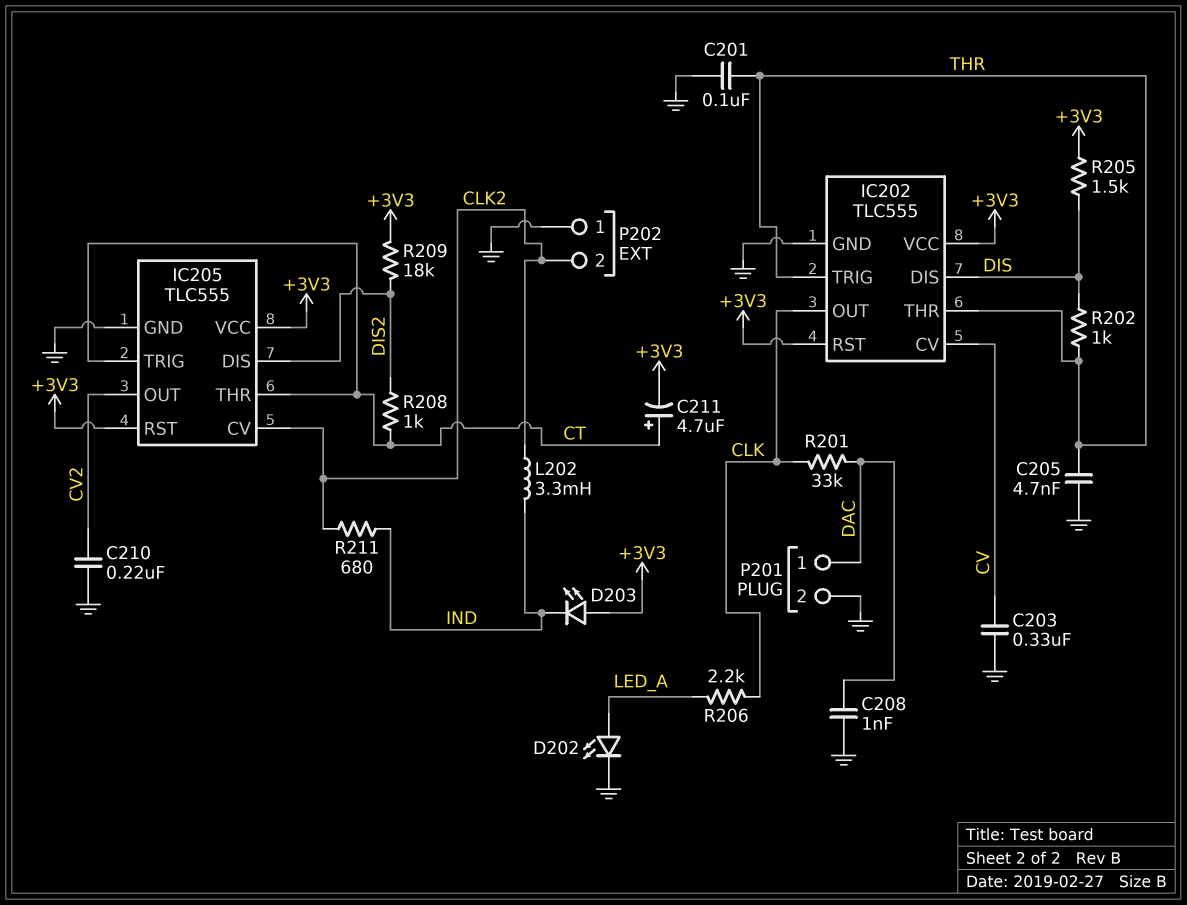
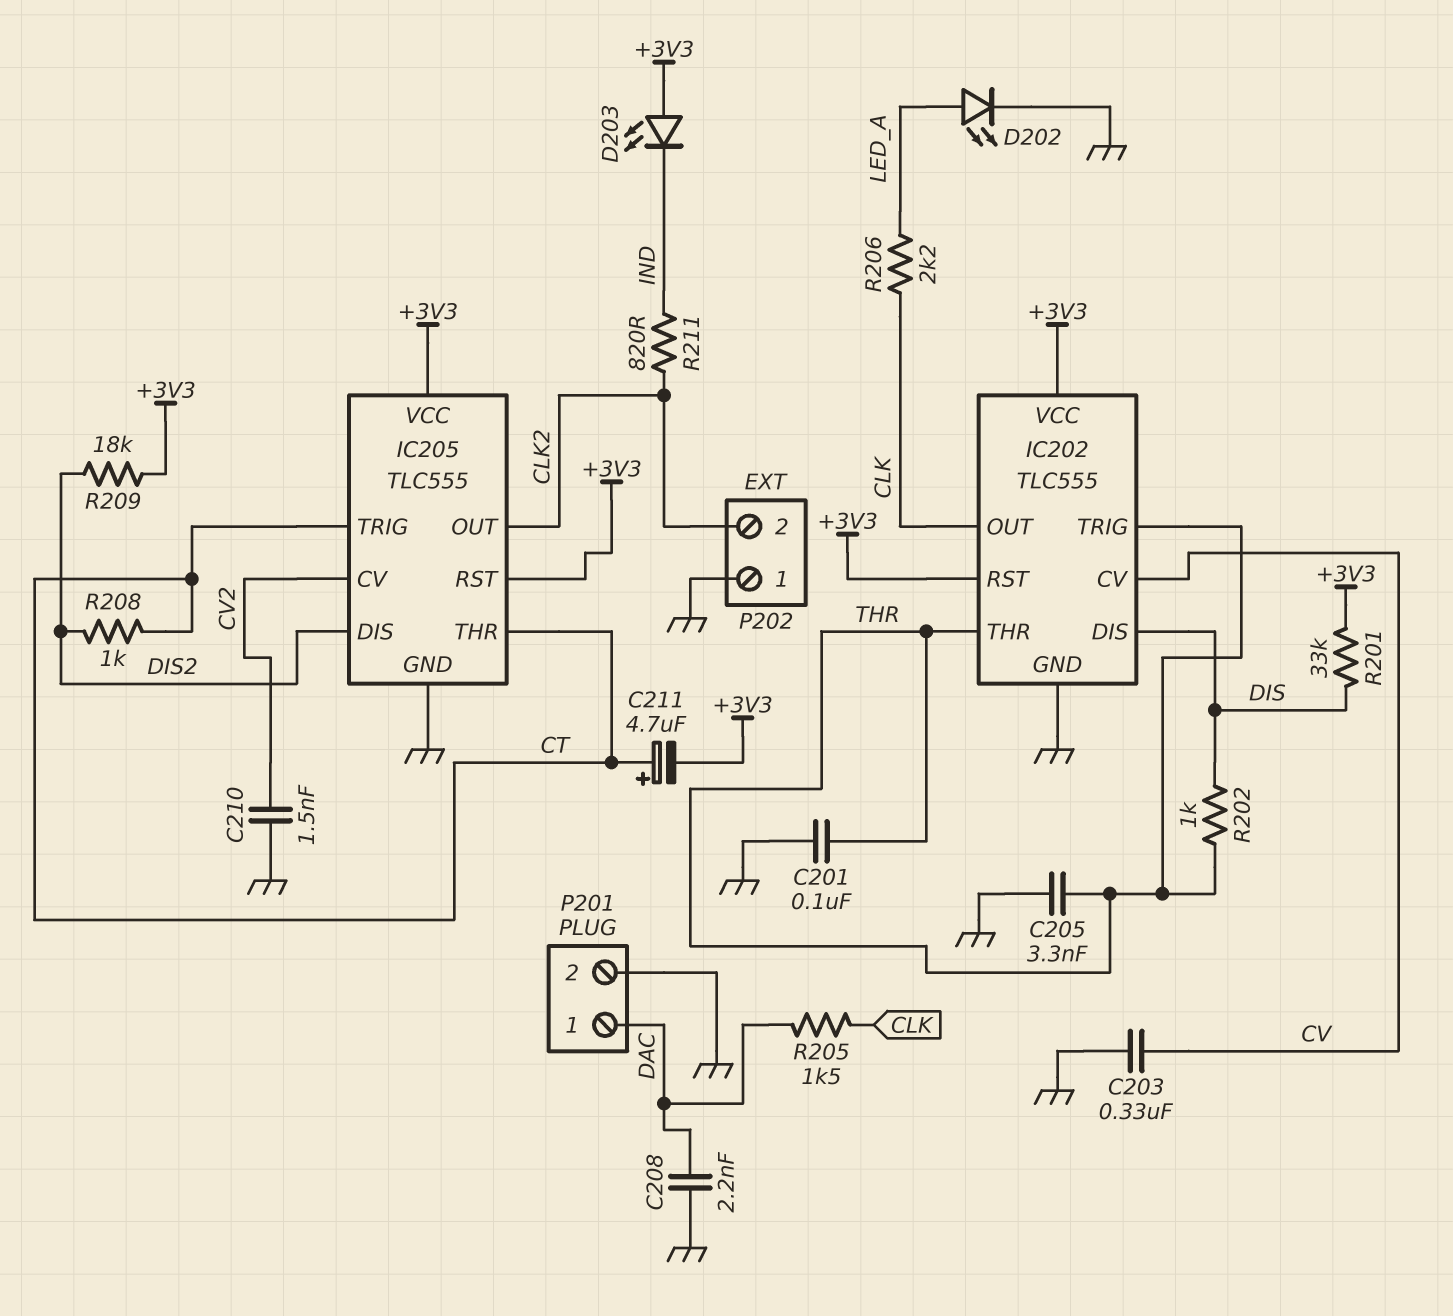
C205: 4.7nF (GND, THR) -> 3.3nF (GND, THR)
C208: 1nF (DAC, GND) -> 2.2nF (DAC, GND)
C210: 220nF (CV2, GND) -> 1.5nF (CV2, GND)
IC205 pin CV: CLK2 -> CV2
IC205 pin OUT: CV2 -> CLK2
L202: 3.3mH (CLK2, IND) -> none
R201: 33k (CLK, DAC) -> 33k (+3V3, DIS)
R205: 1.5k (+3V3, DIS) -> 1.5k (CLK, DAC)
R211: 680 (CLK2, IND) -> 820 (CLK2, IND)

